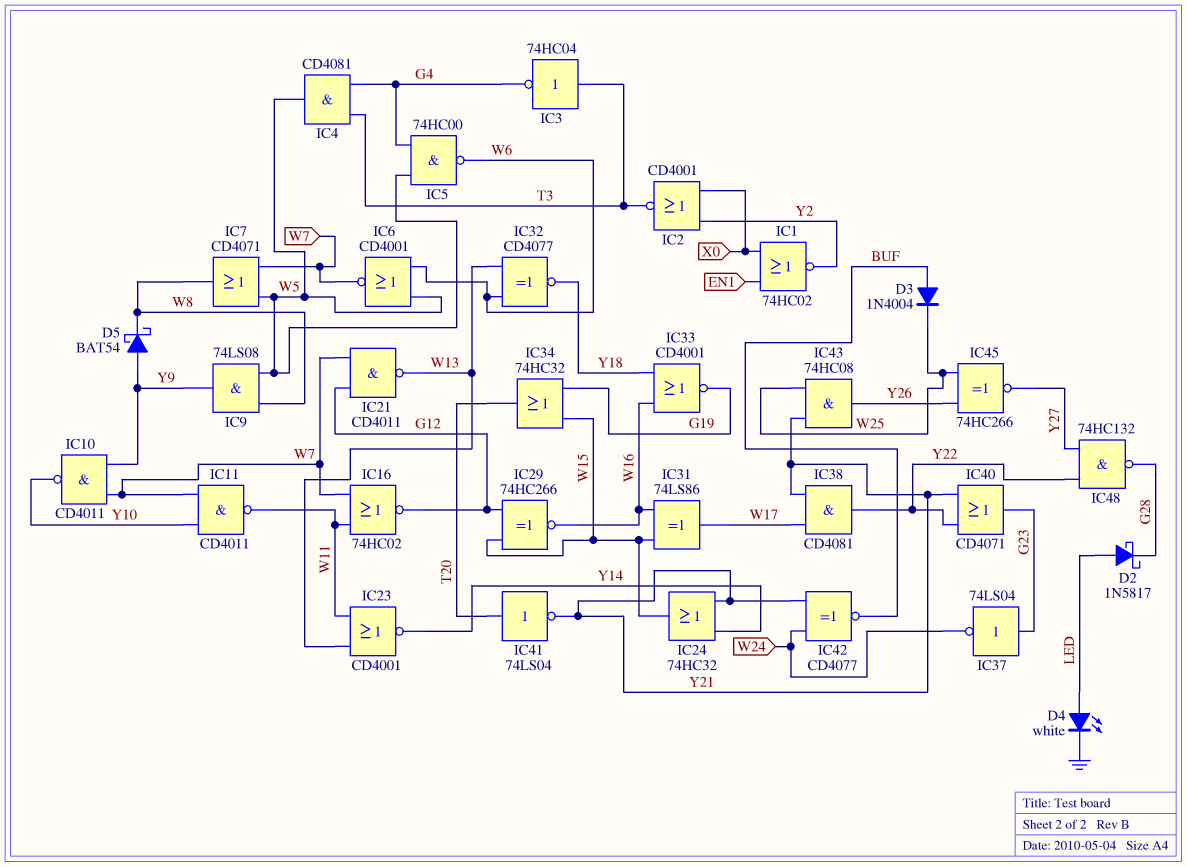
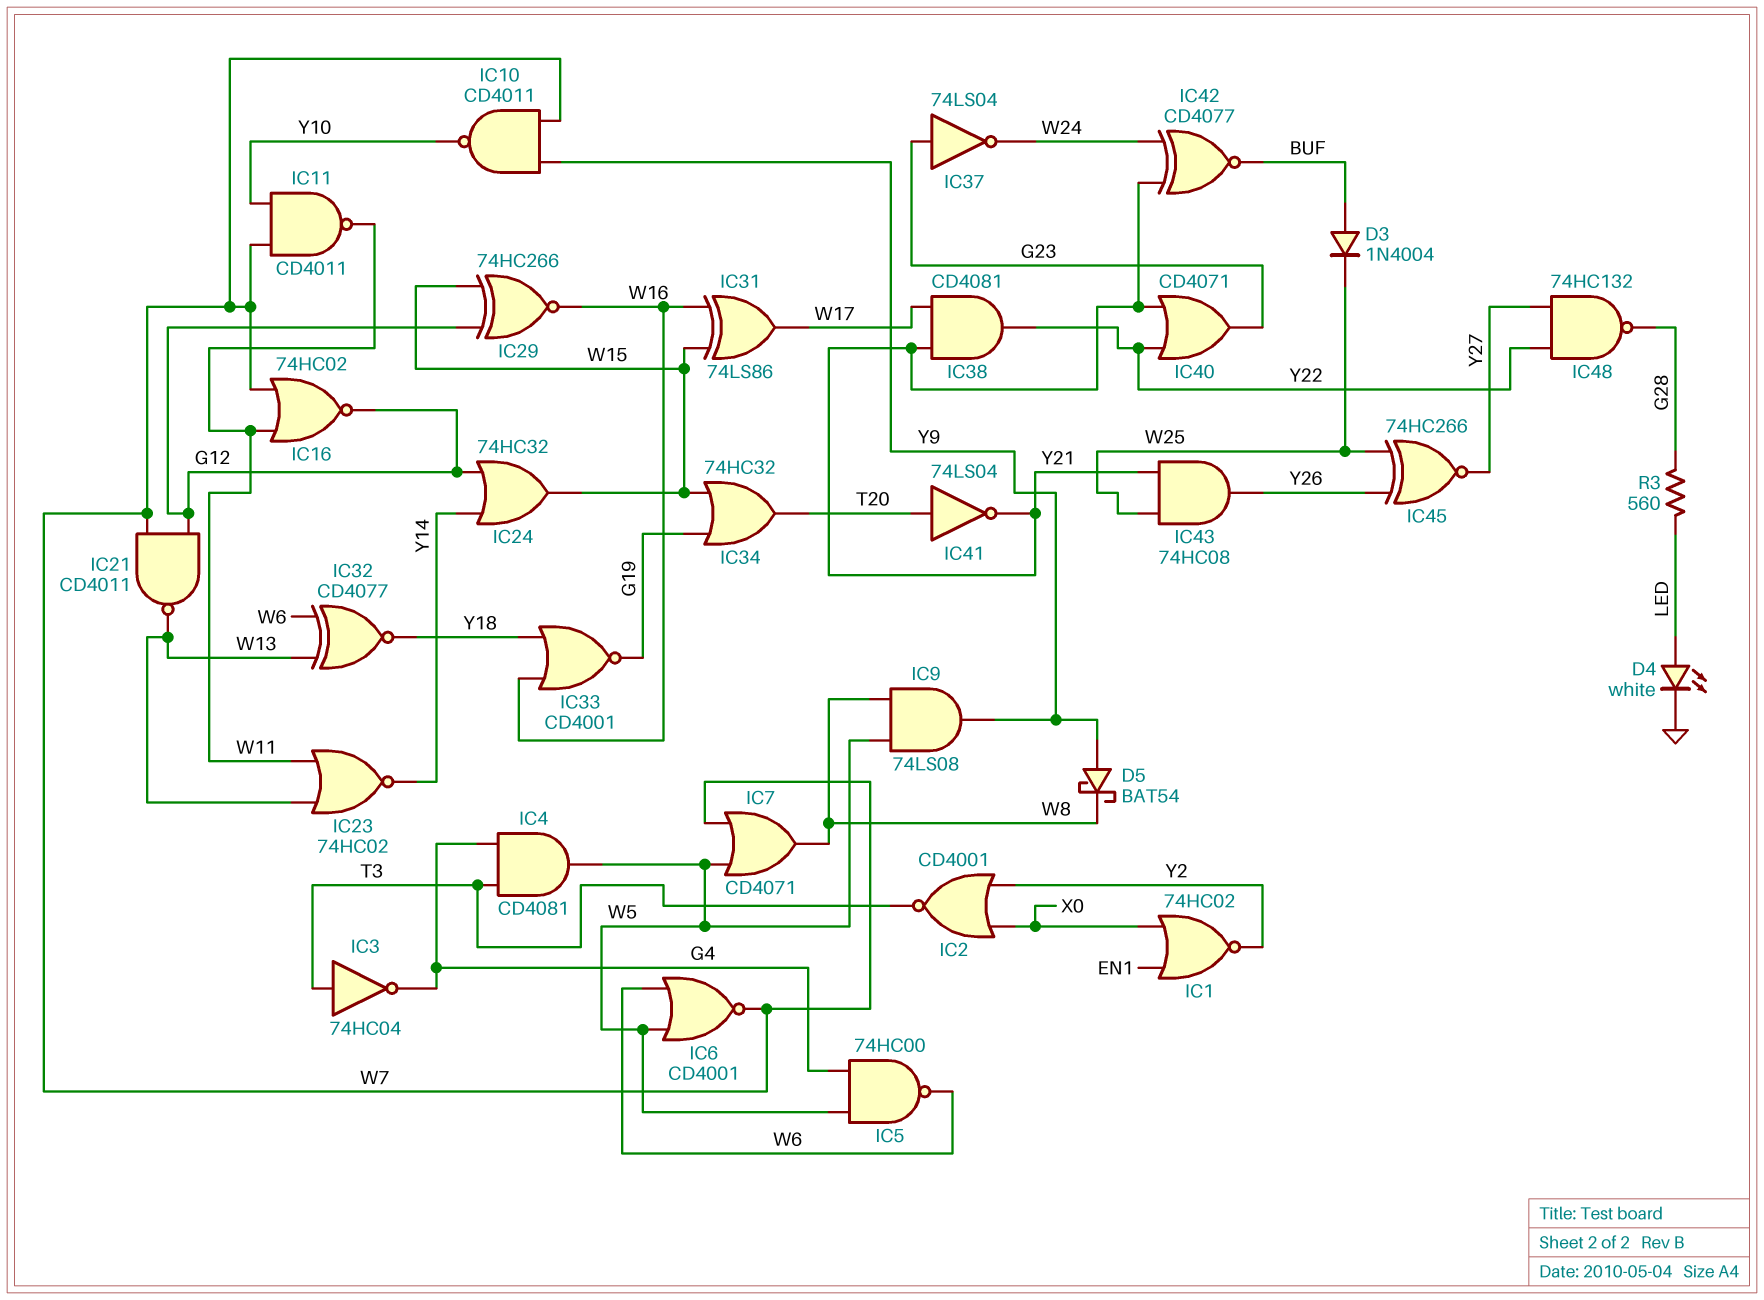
D2: schottky 1N5817 (A LED, K G28) -> none
IC23: NOR CD4001 (in W11, in W13, out Y14) -> NOR 74HC02 (in W11, in W13, out Y14)
IC24: OR 74HC32 (in Y14, in Y21, out W15) -> OR 74HC32 (in G12, in Y14, out W15)
R3: none -> 560 (G28, LED)

